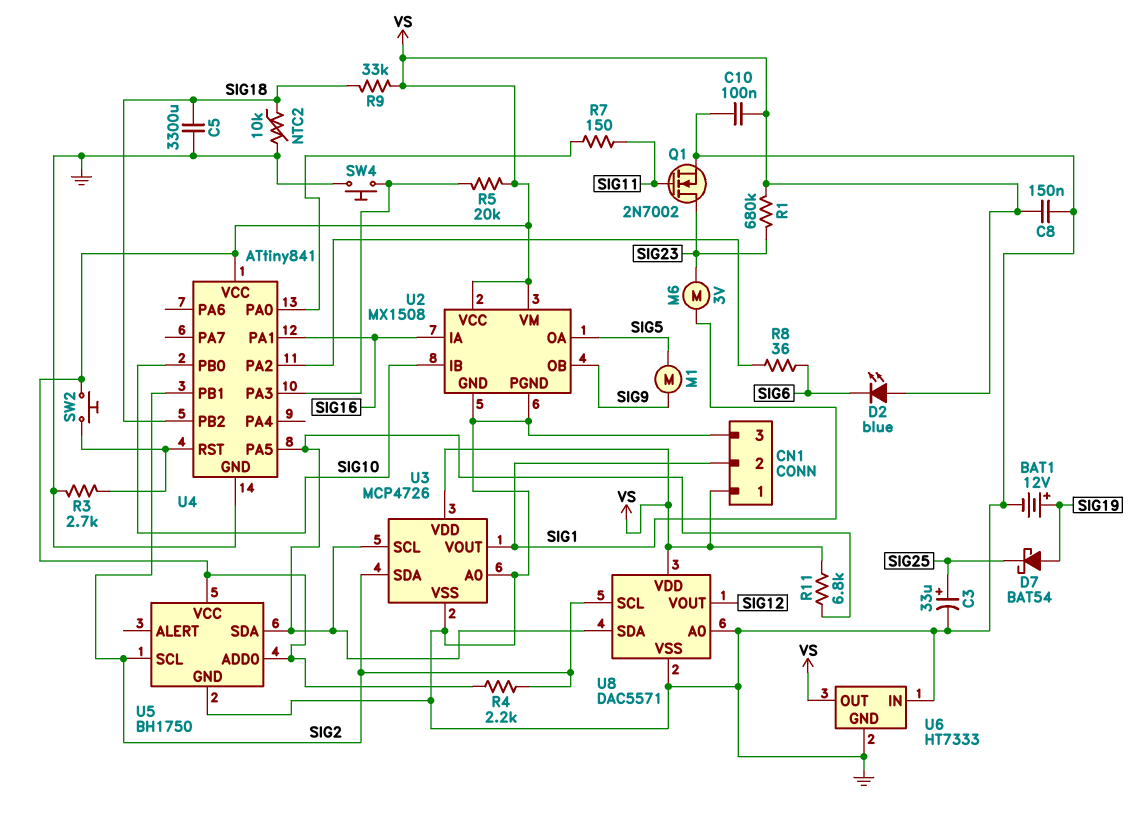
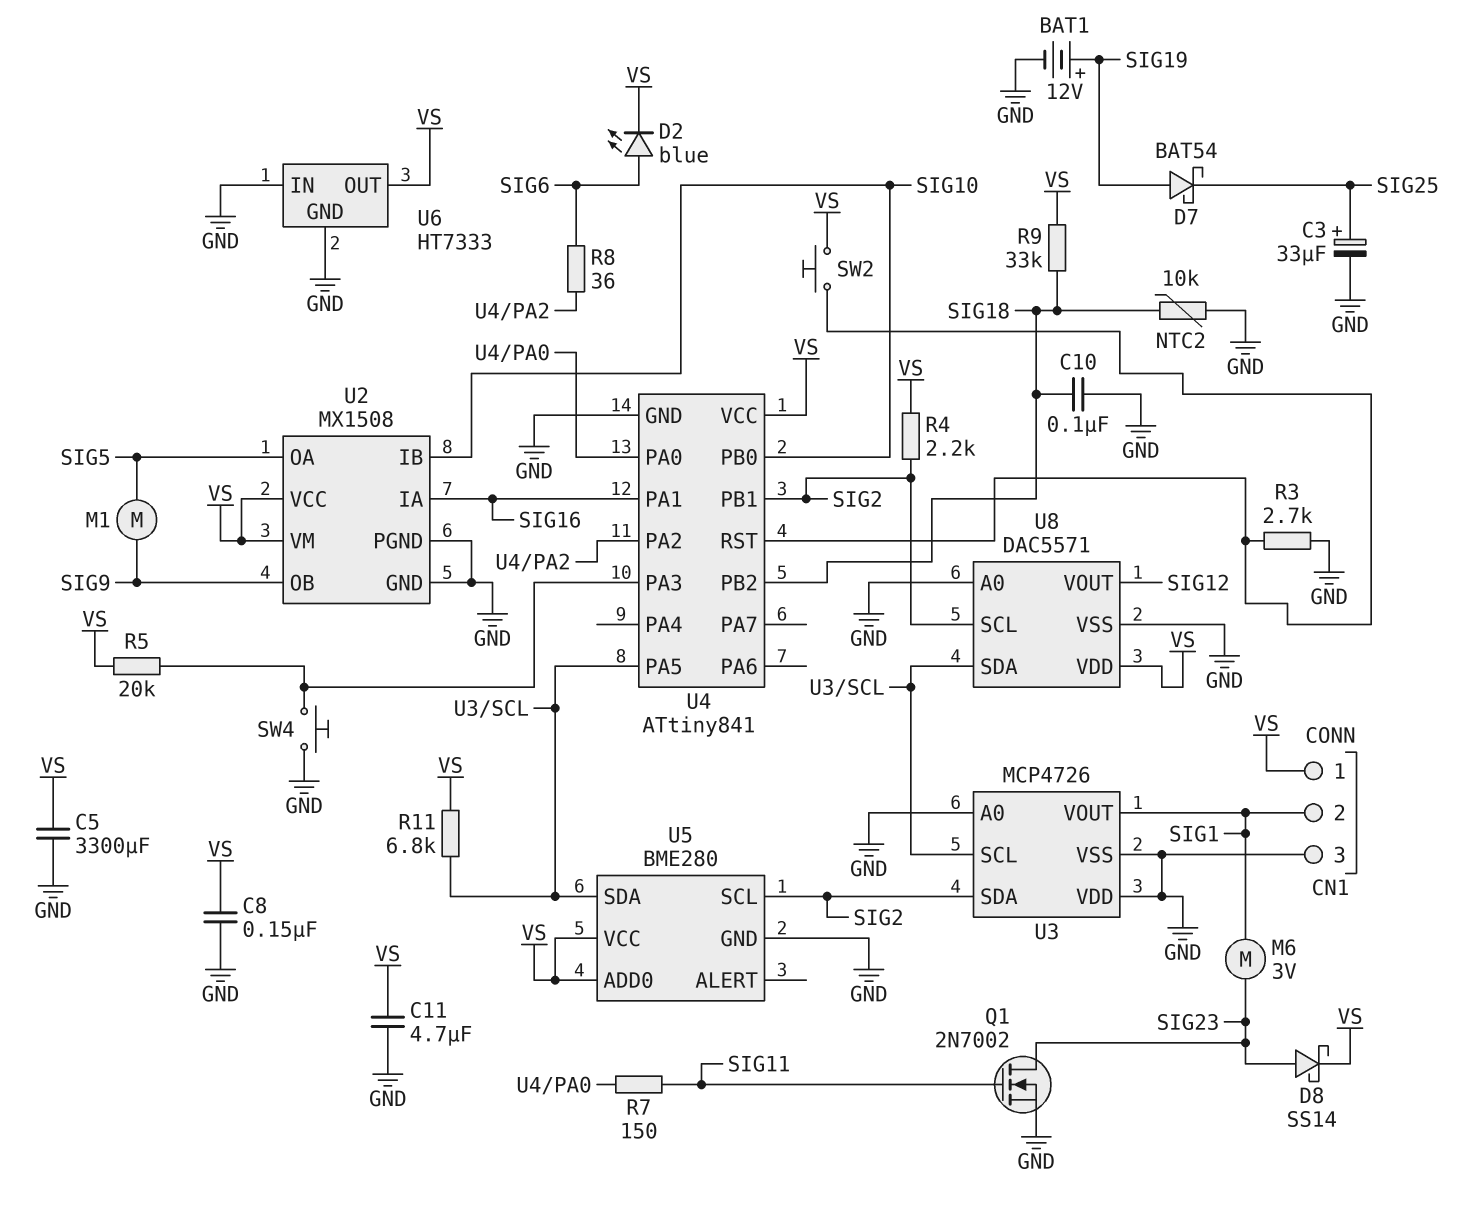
C5: 3300uF (GND, SIG18) -> 3300uF (GND, VS)
C10: 100nF (GND, VS) -> 100nF (GND, SIG18)
C11: none -> 4.7uF (GND, VS)
D2: LED blue (A VS, K SIG6) -> LED blue (A SIG6, K VS)
D8: none -> schottky SS14 (A SIG23, K VS)
R1: 680k (SIG23, VS) -> none
U3 pin VDD: VS -> GND
U5: BH1750 -> BME280

